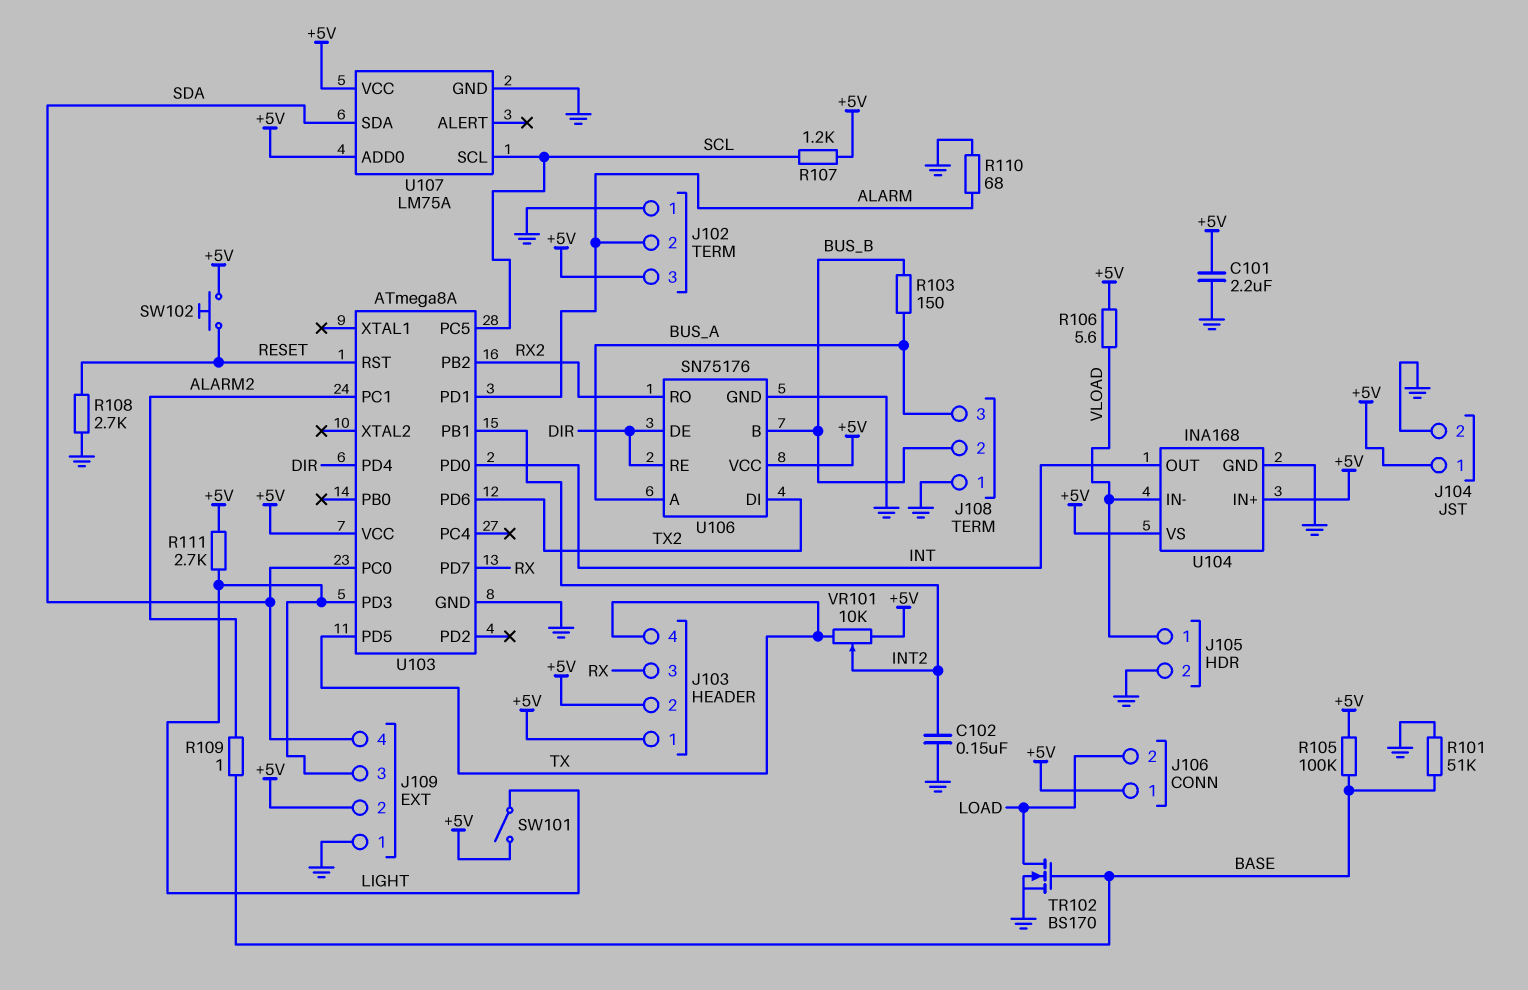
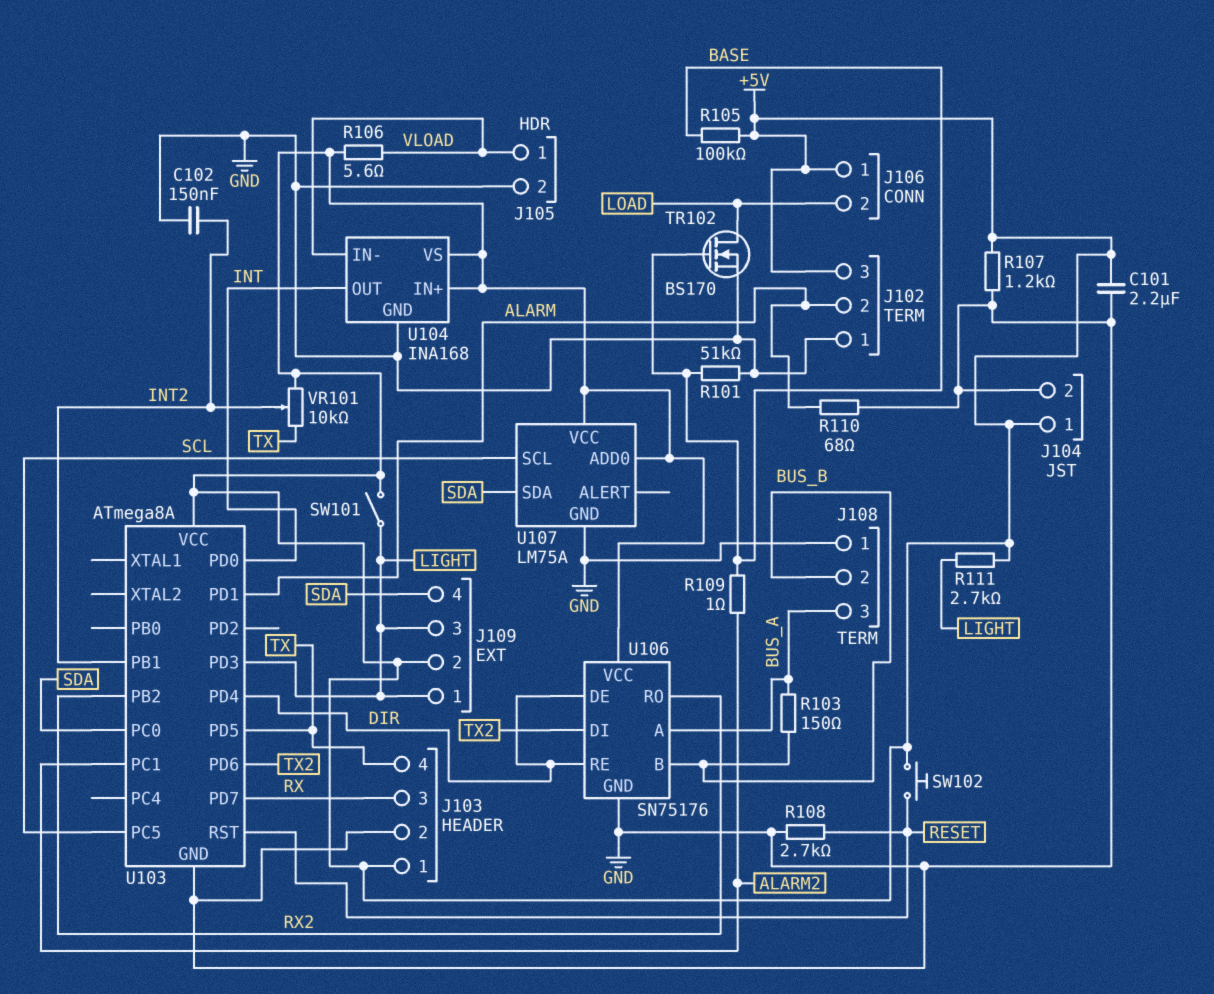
J103 pin 2: +5V -> GND
J109 pin 1: GND -> LIGHT
R107: 1.2k (+5V, SCL) -> 1.2k (+5V, GND)

